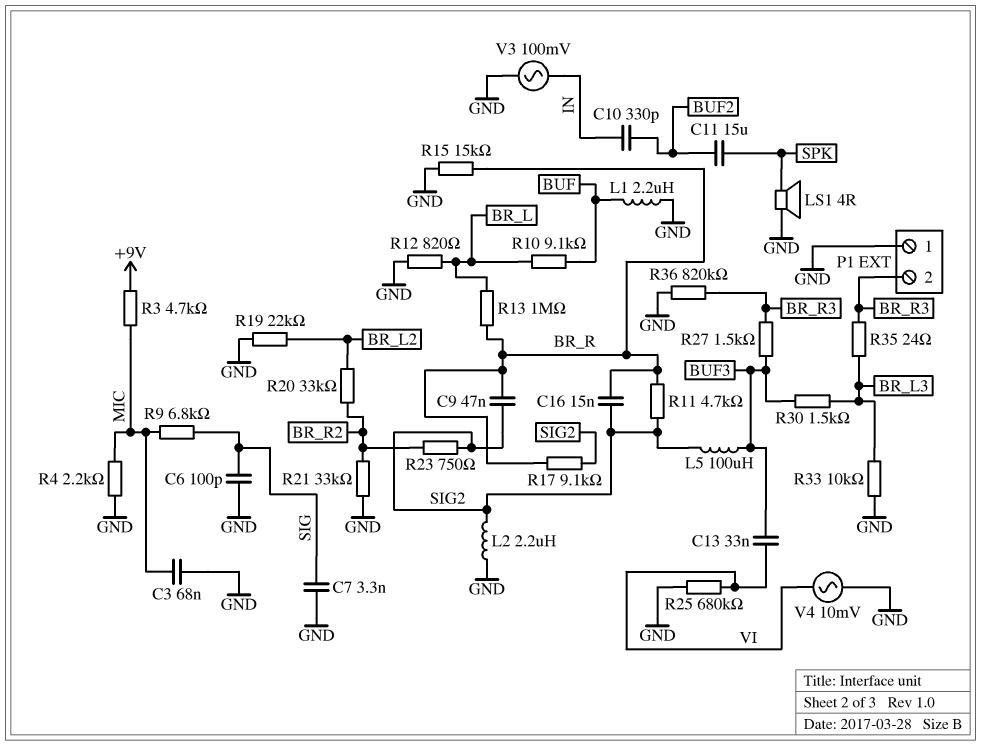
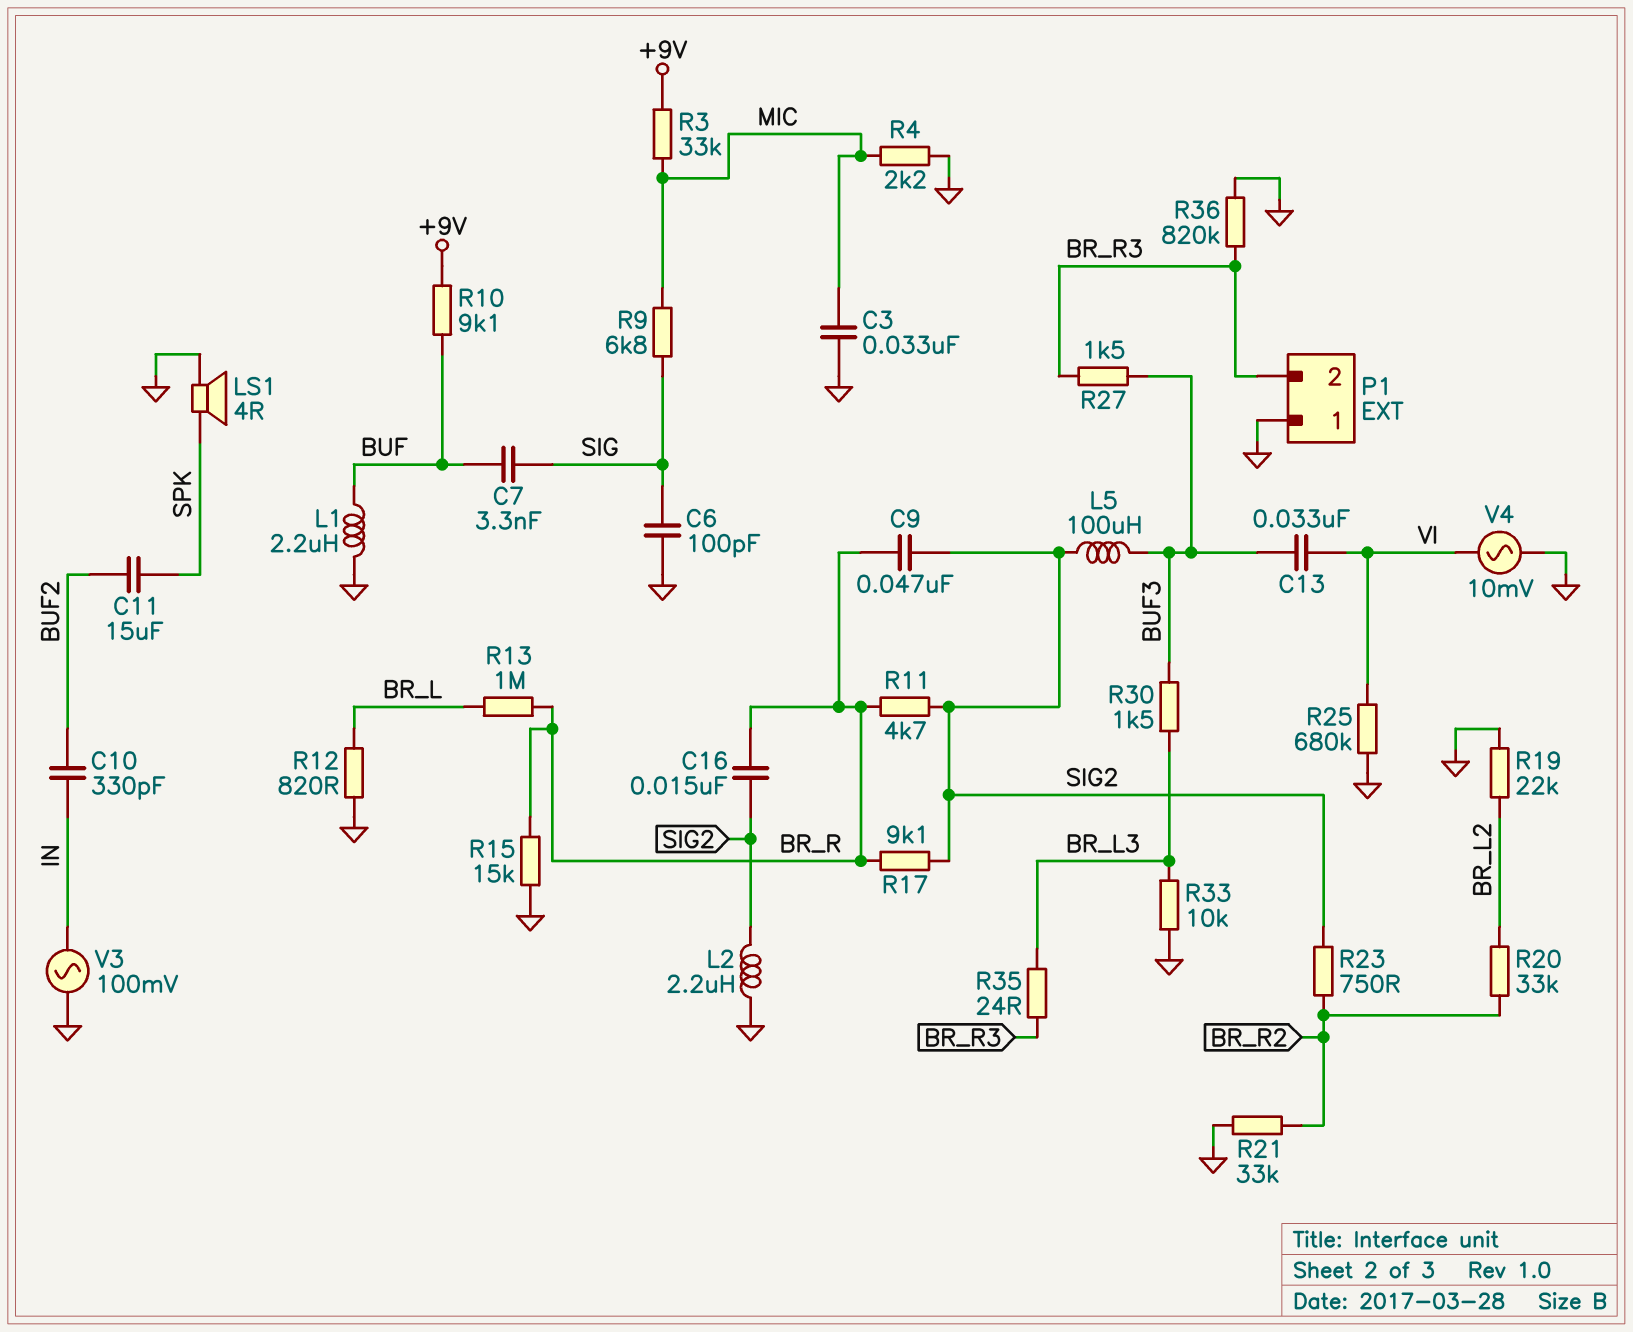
C3: 68nF (GND, MIC) -> 33nF (GND, MIC)
C7: 3.3nF (GND, SIG) -> 3.3nF (BUF, SIG)
R3: 4.7k (+9V, MIC) -> 33k (+9V, MIC)
R10: 9.1k (BR_L, BUF) -> 9.1k (+9V, BUF)

